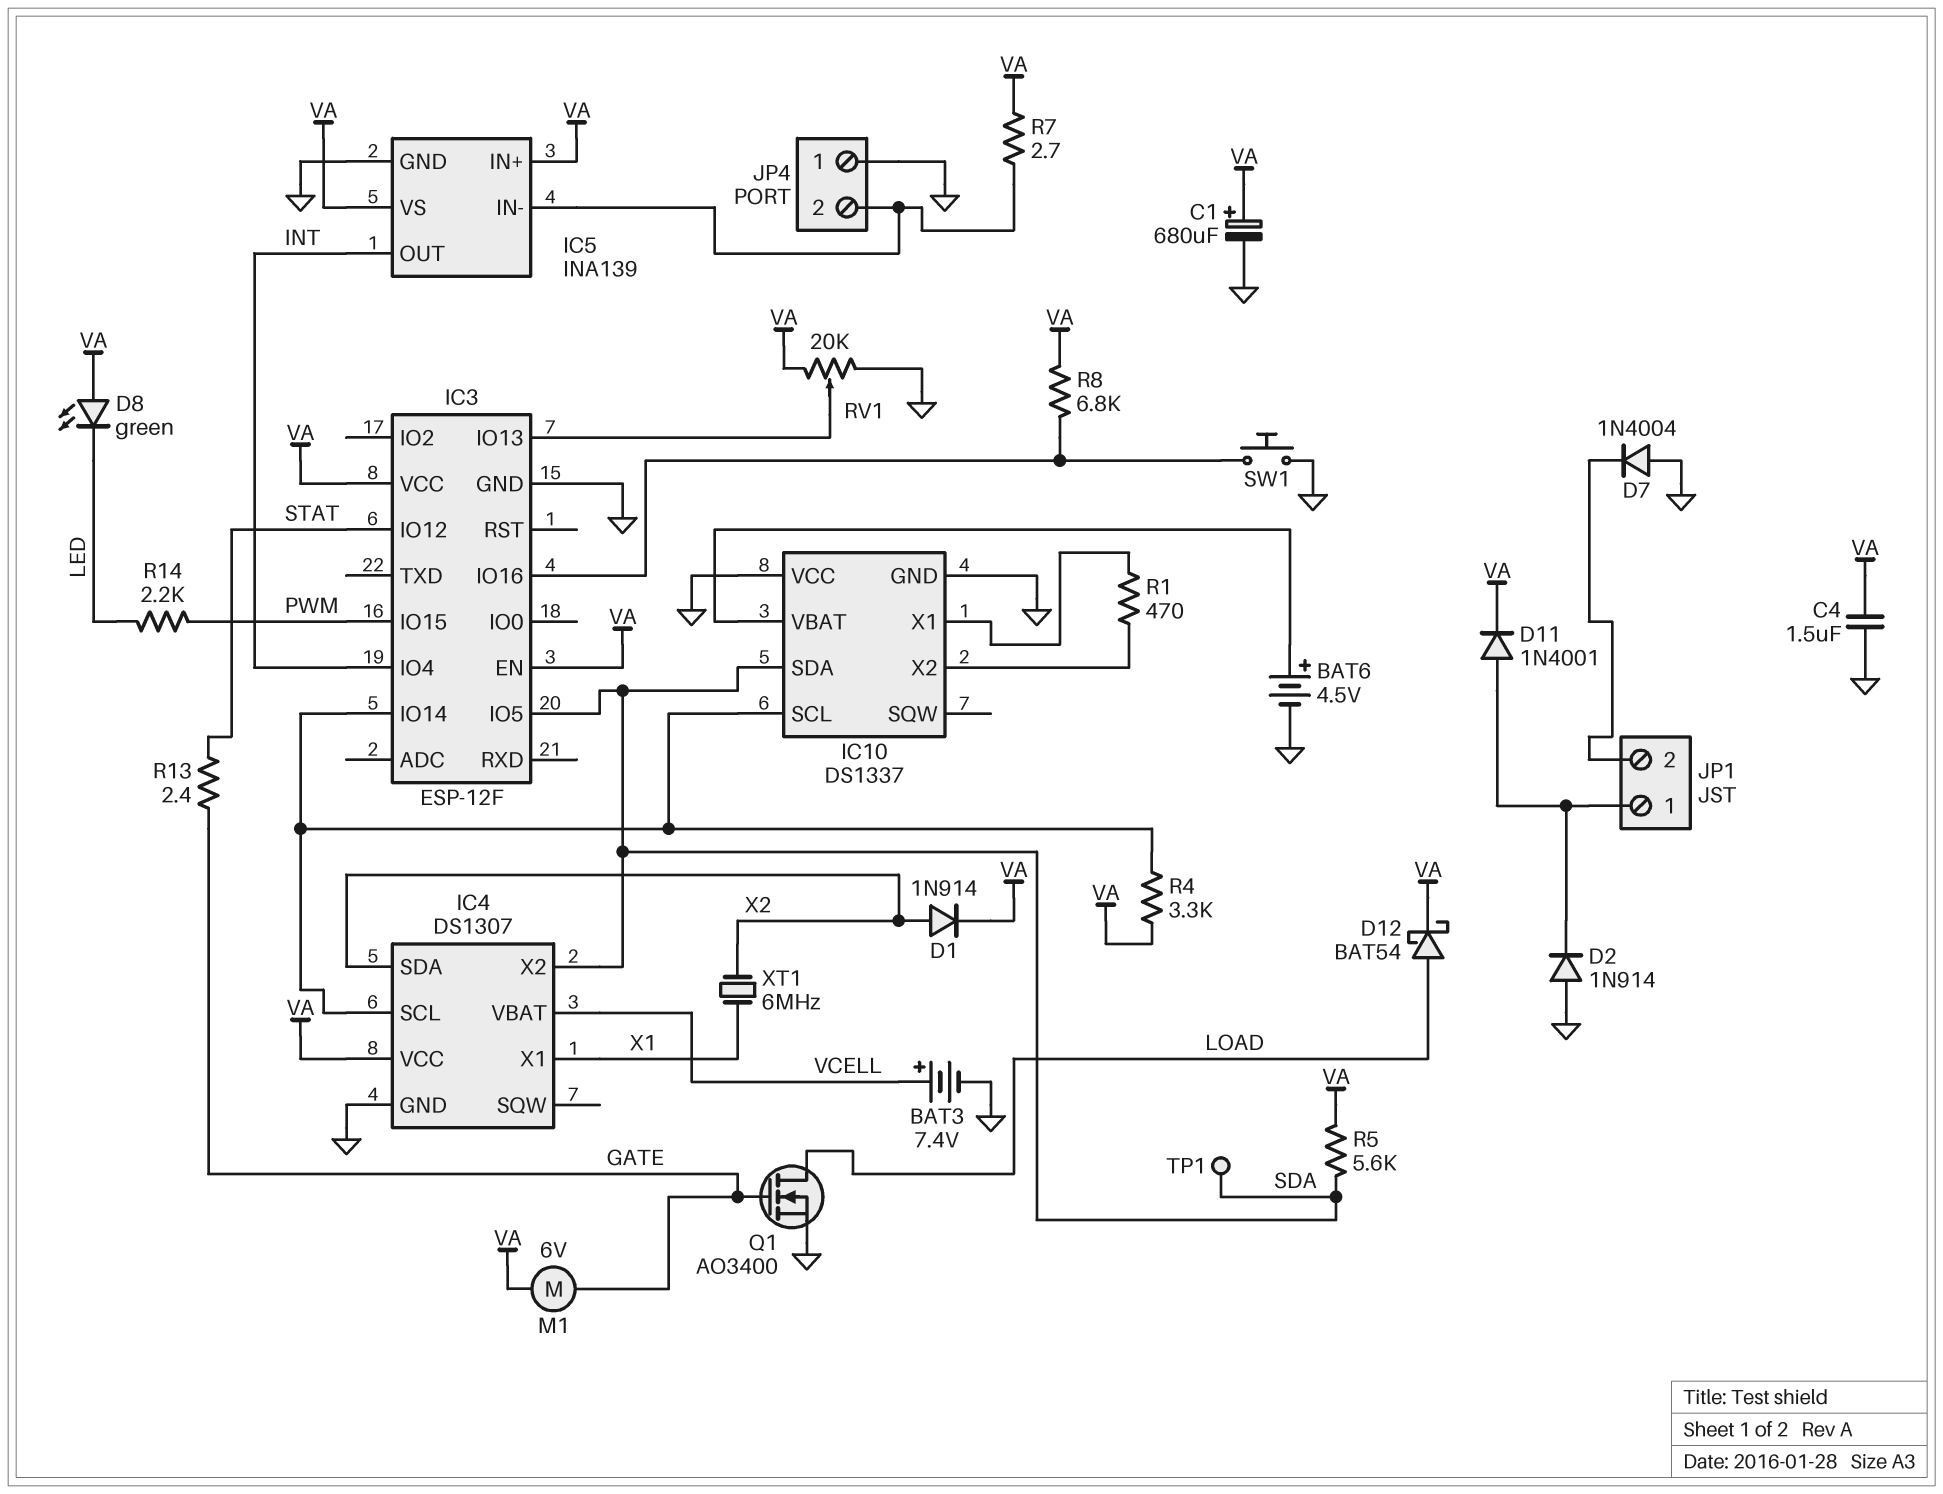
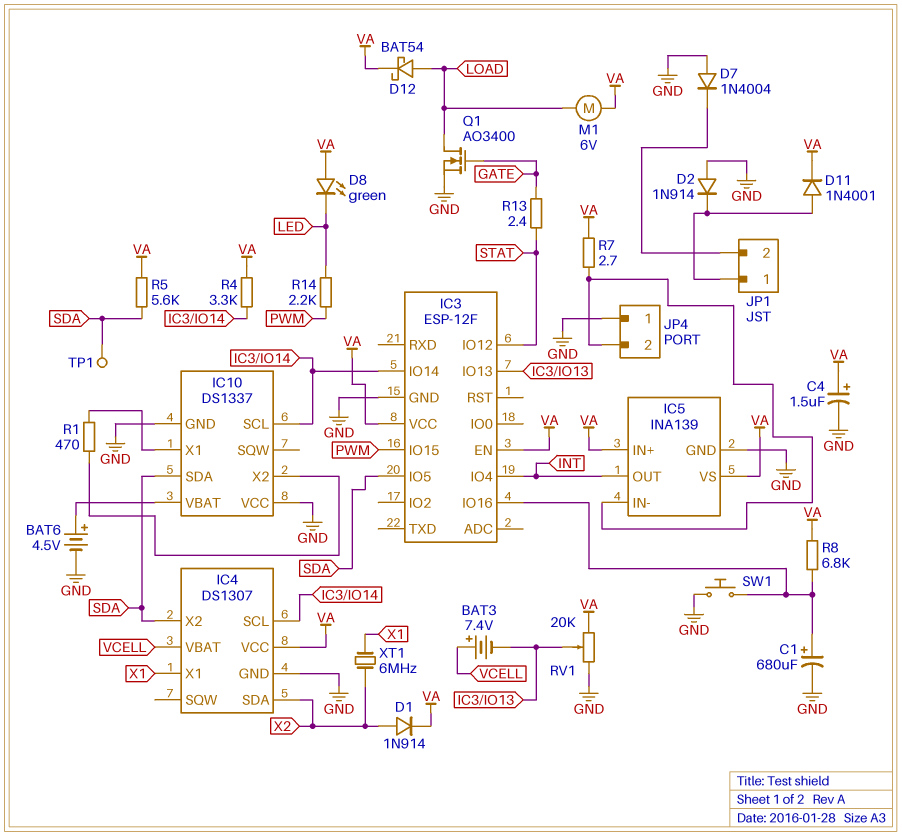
BAT3: 7.4V (plus VCELL, minus GND) -> 7.4V (plus VCELL, minus IC3/IO13)
C1: 680uF (plus VA, minus GND) -> 680uF (plus IC3/IO16, minus GND)
C4: 1.5uF (GND, VA) -> 1.5uF (plus VA, minus GND)
M1: motor 6V (GATE, VA) -> motor 6V (LOAD, VA)

